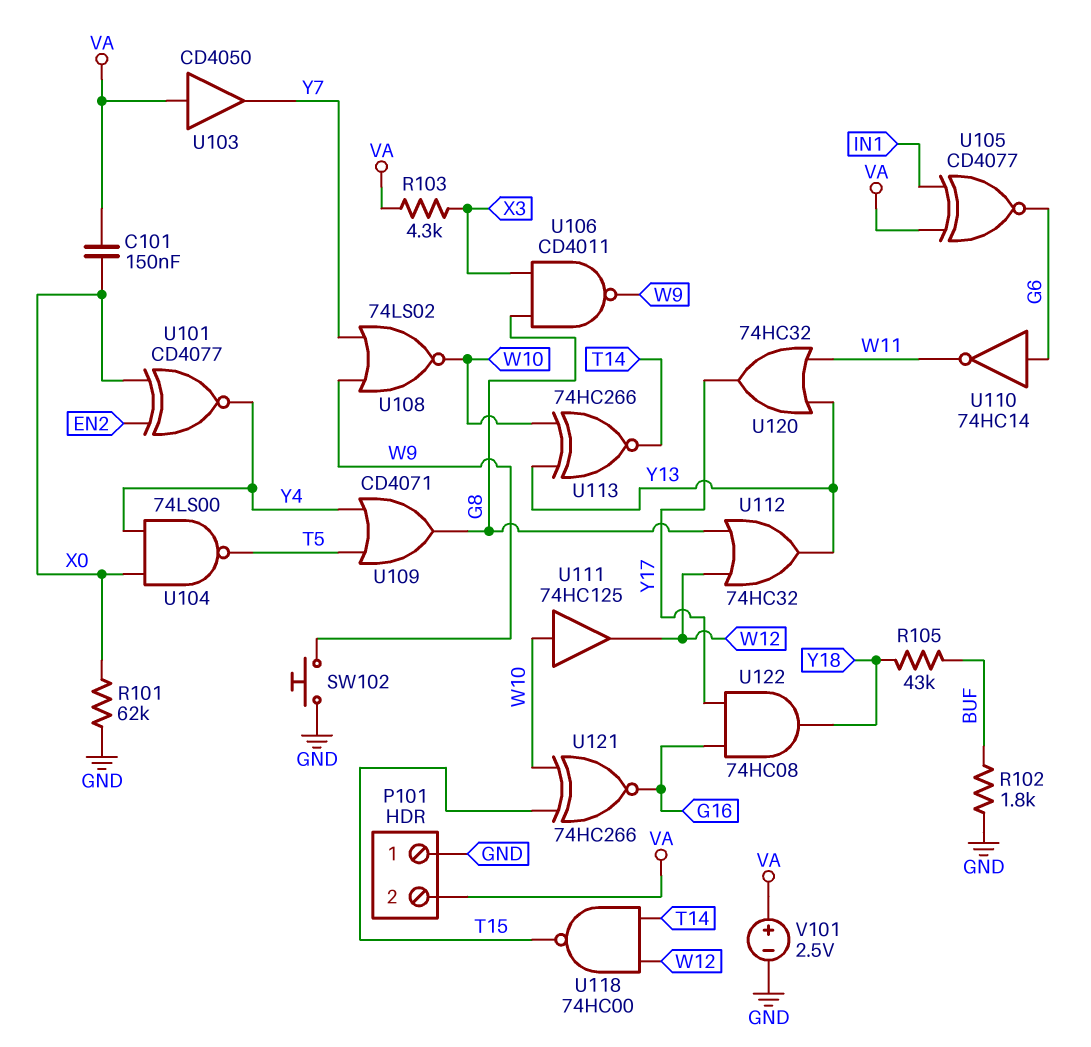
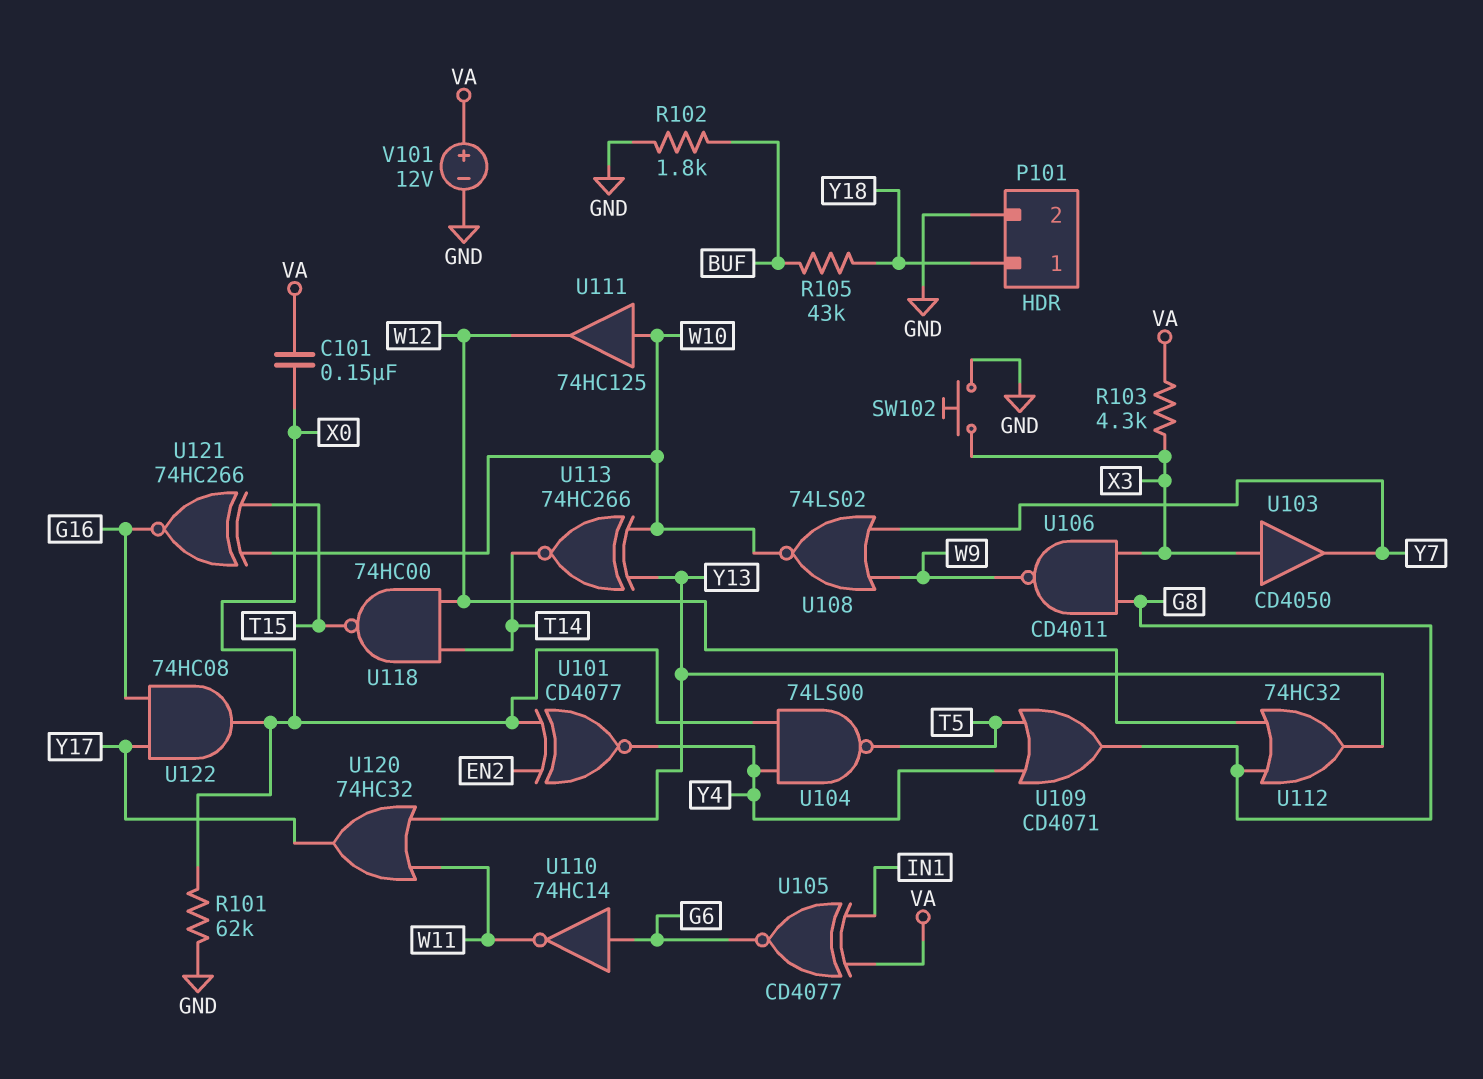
P101 pin 1: GND -> Y18
P101 pin 2: VA -> GND
SW102: button (GND, W9) -> button (GND, X3)
U103: buffer CD4050 (in VA, out Y7) -> buffer CD4050 (in X3, out Y7)
U122: AND 74HC08 (in G16, in Y17, out Y18) -> AND 74HC08 (in G16, in Y17, out X0)
V101: 2.5V (plus VA, minus GND) -> 12V (plus VA, minus GND)

